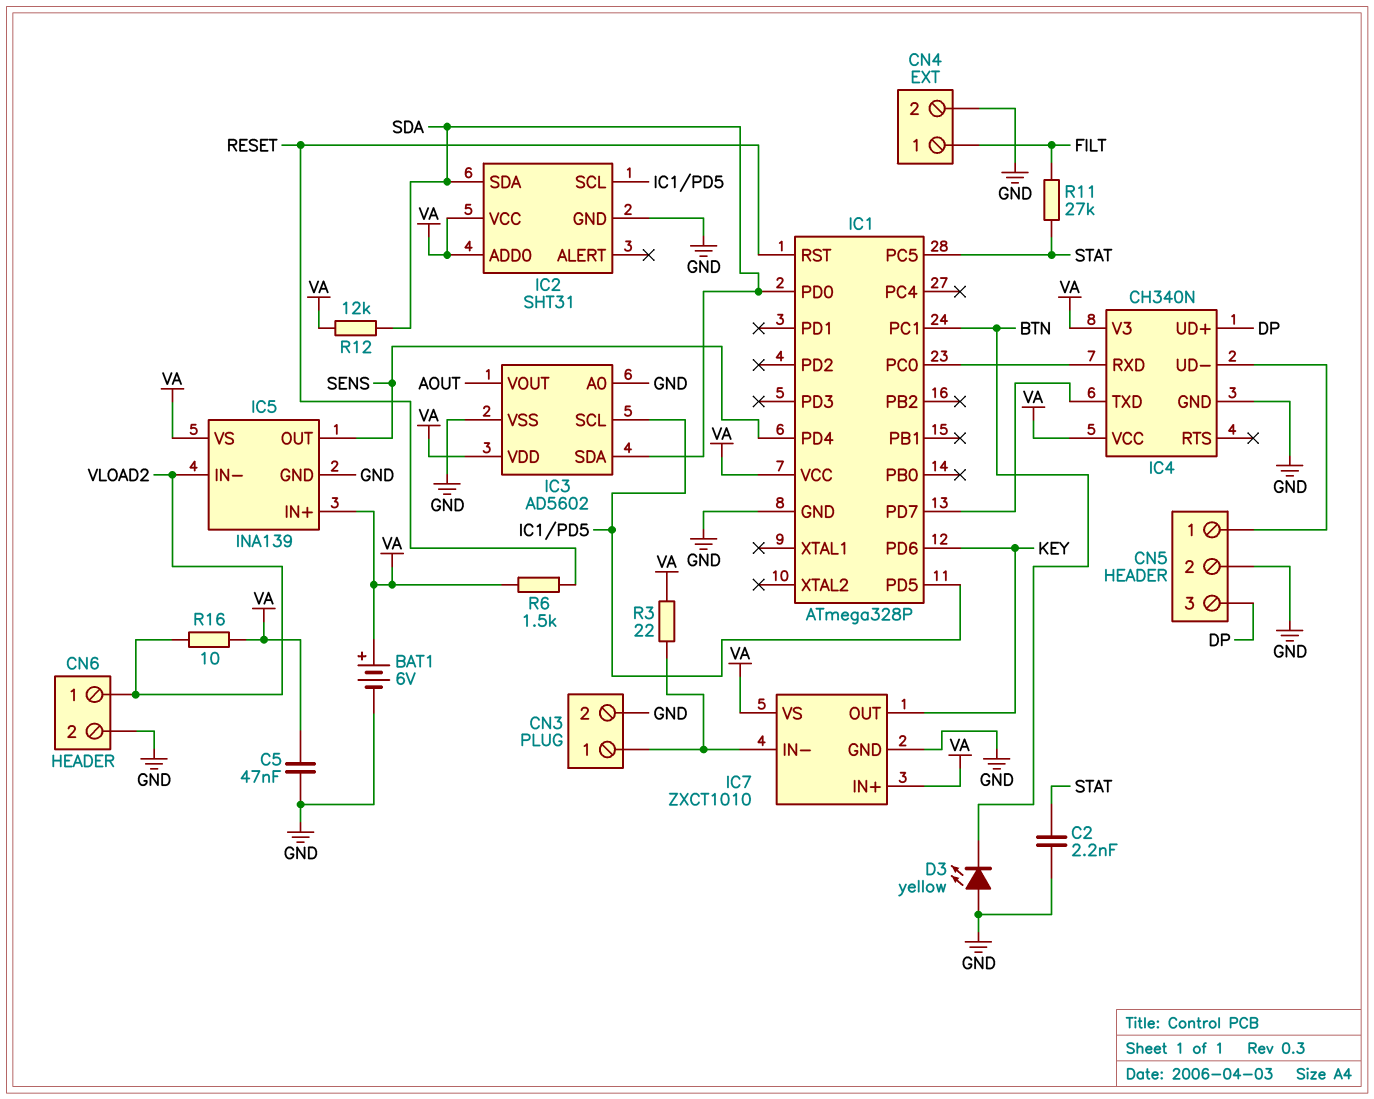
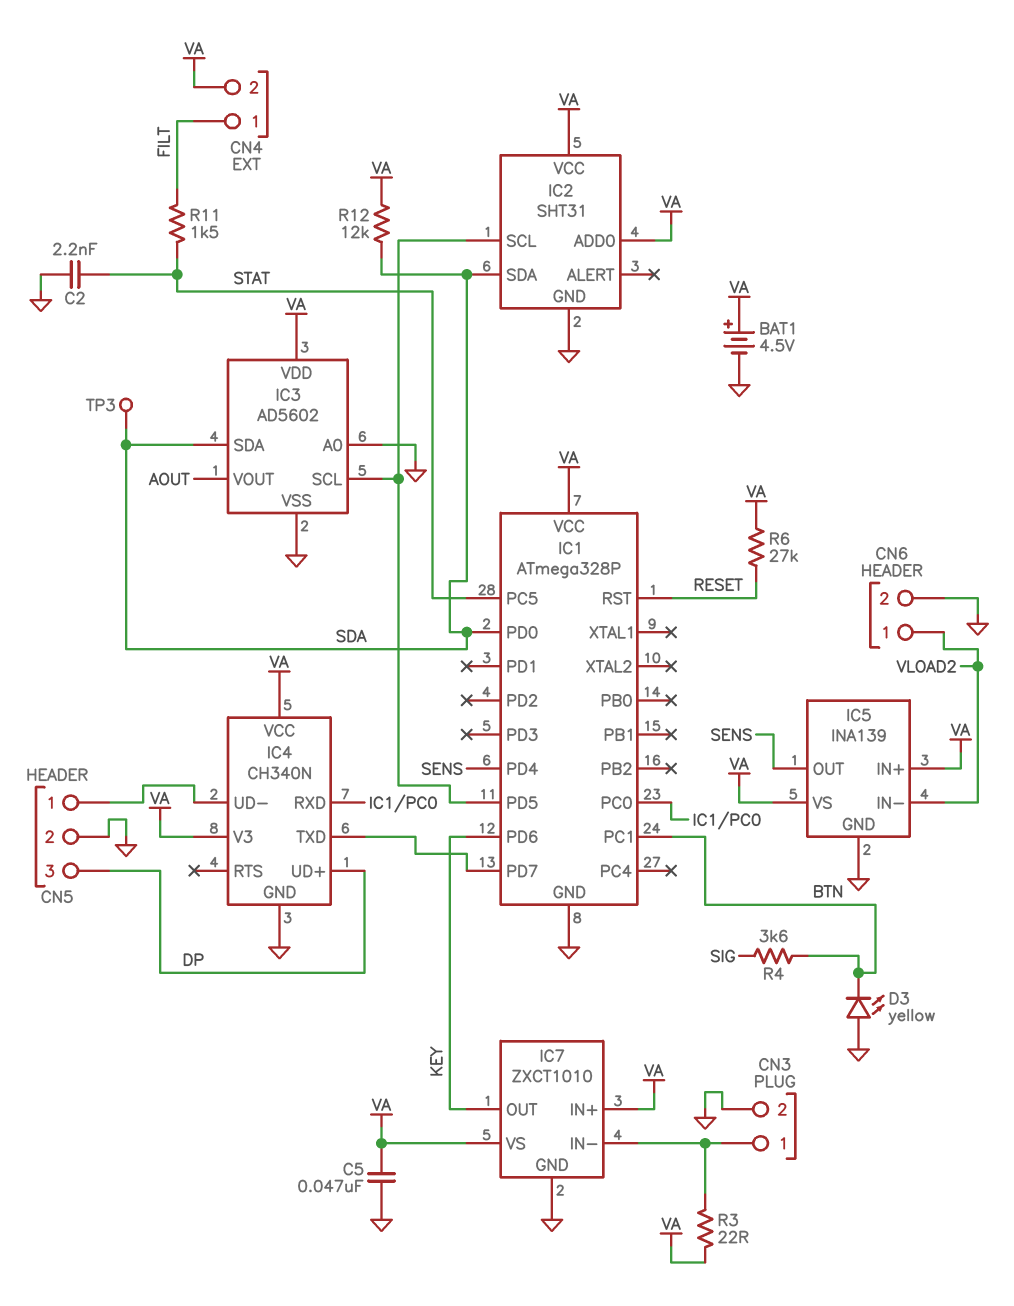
BAT1: 6V (plus VA, minus GND) -> 4.5V (plus VA, minus GND)
CN4 pin 2: GND -> VA
R4: none -> 3.6k (BTN, SIG)
R6: 1.5k (RESET, VA) -> 27k (RESET, VA)
R11: 27k (FILT, STAT) -> 1.5k (FILT, STAT)
R16: 10 (VA, VLOAD2) -> none
TP3: none -> test point (SDA)

